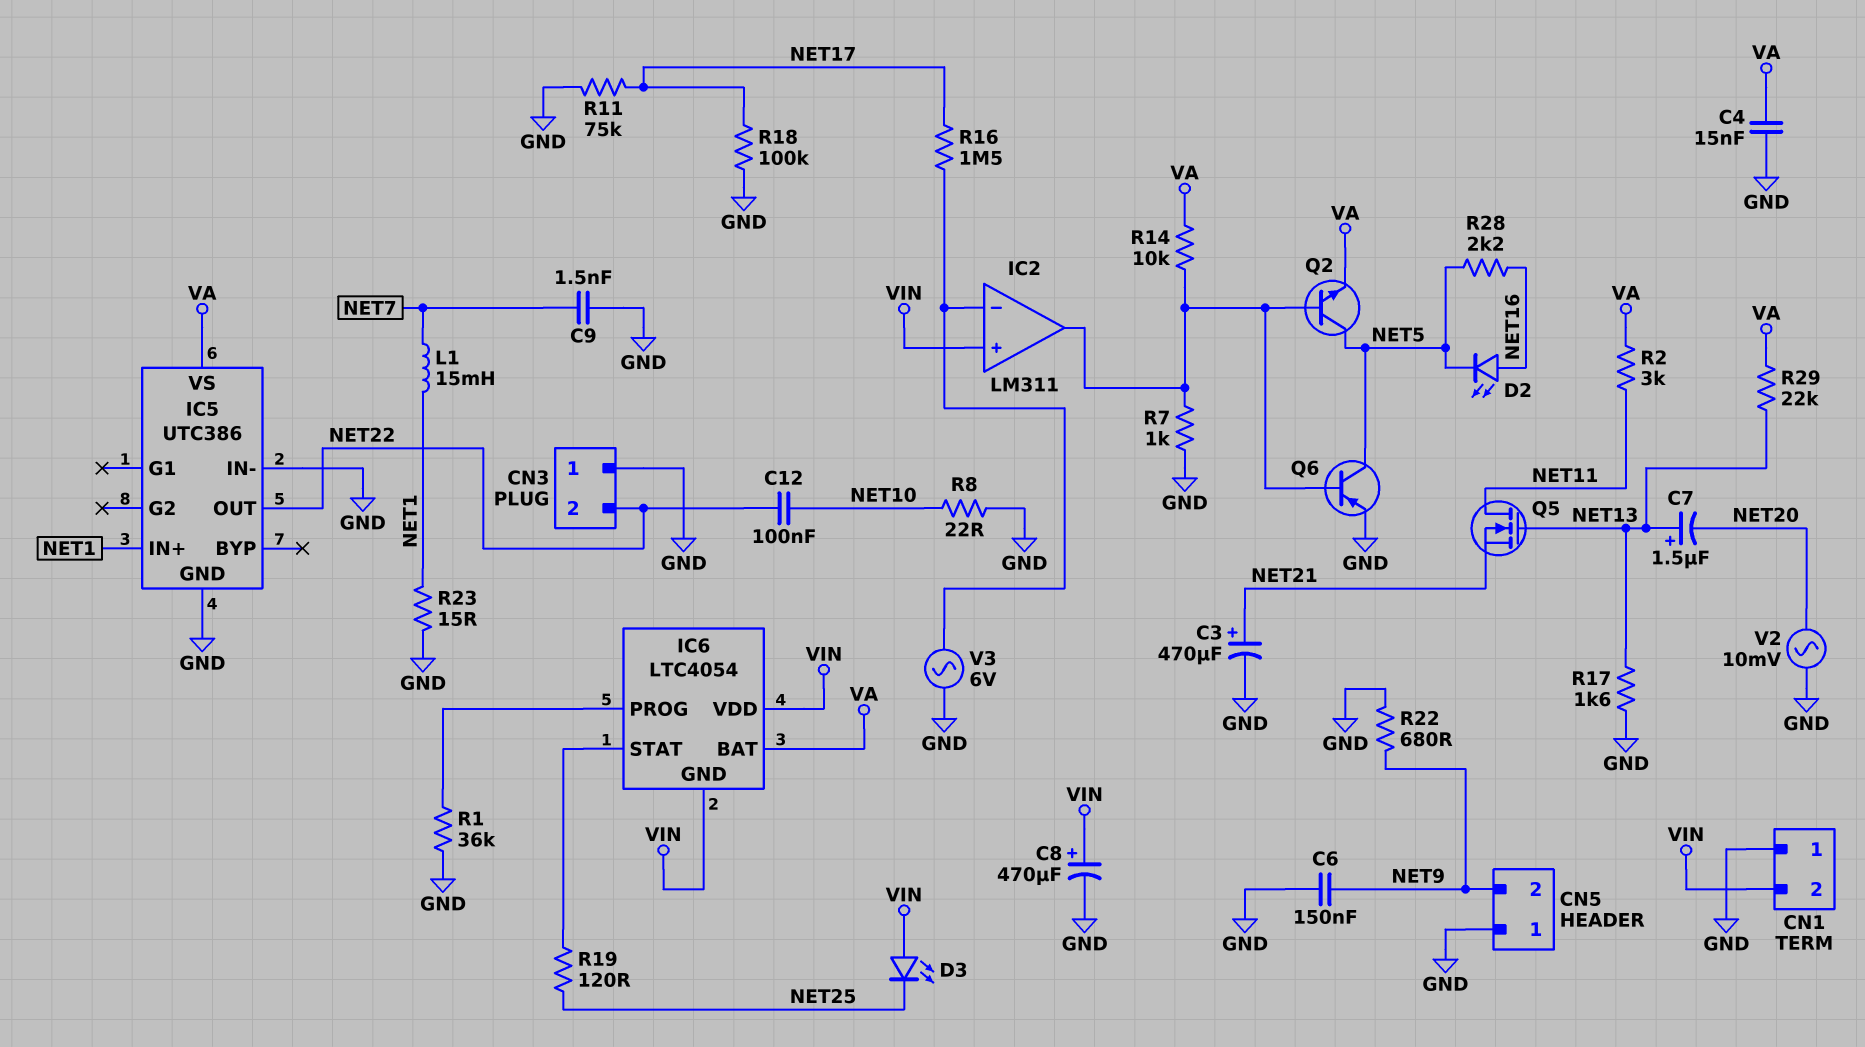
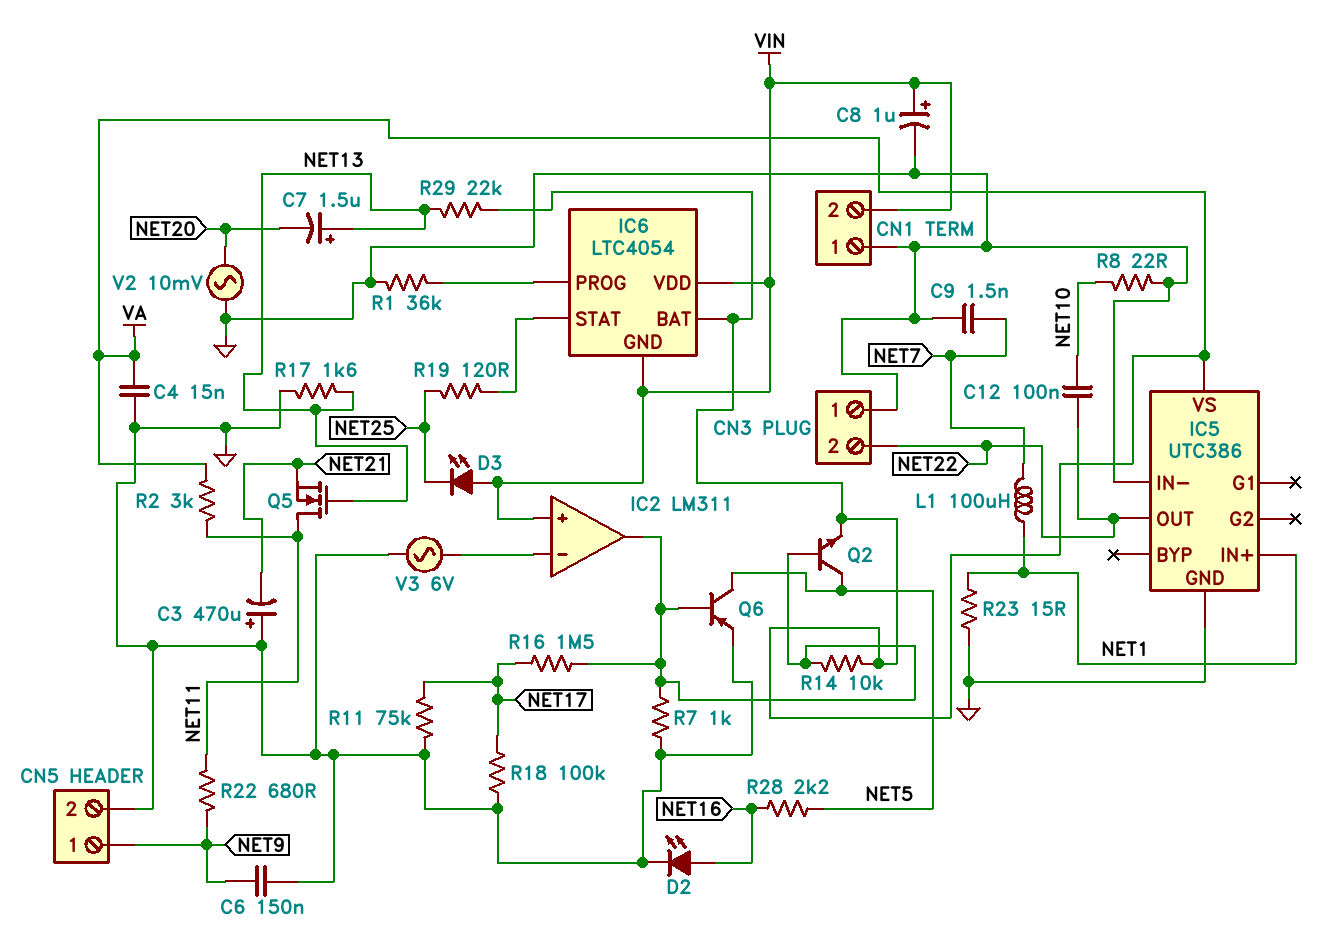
C3: 470uF (plus NET21, minus GND) -> 470uF (plus GND, minus NET21)
C8: 470uF (plus VIN, minus GND) -> 1uF (plus VIN, minus GND)
CN5 pin 1: GND -> NET9
CN5 pin 2: NET9 -> GND
D2: LED (A NET16, K NET5) -> LED (A NET16, K GND)
L1: 15mH (NET1, NET7) -> 100uH (NET1, NET7)
R16: 1.5M (IC2/in-, NET17) -> 1.5M (IC2/out, NET17)
R22: 680 (GND, NET9) -> 680 (NET9, NET11)

